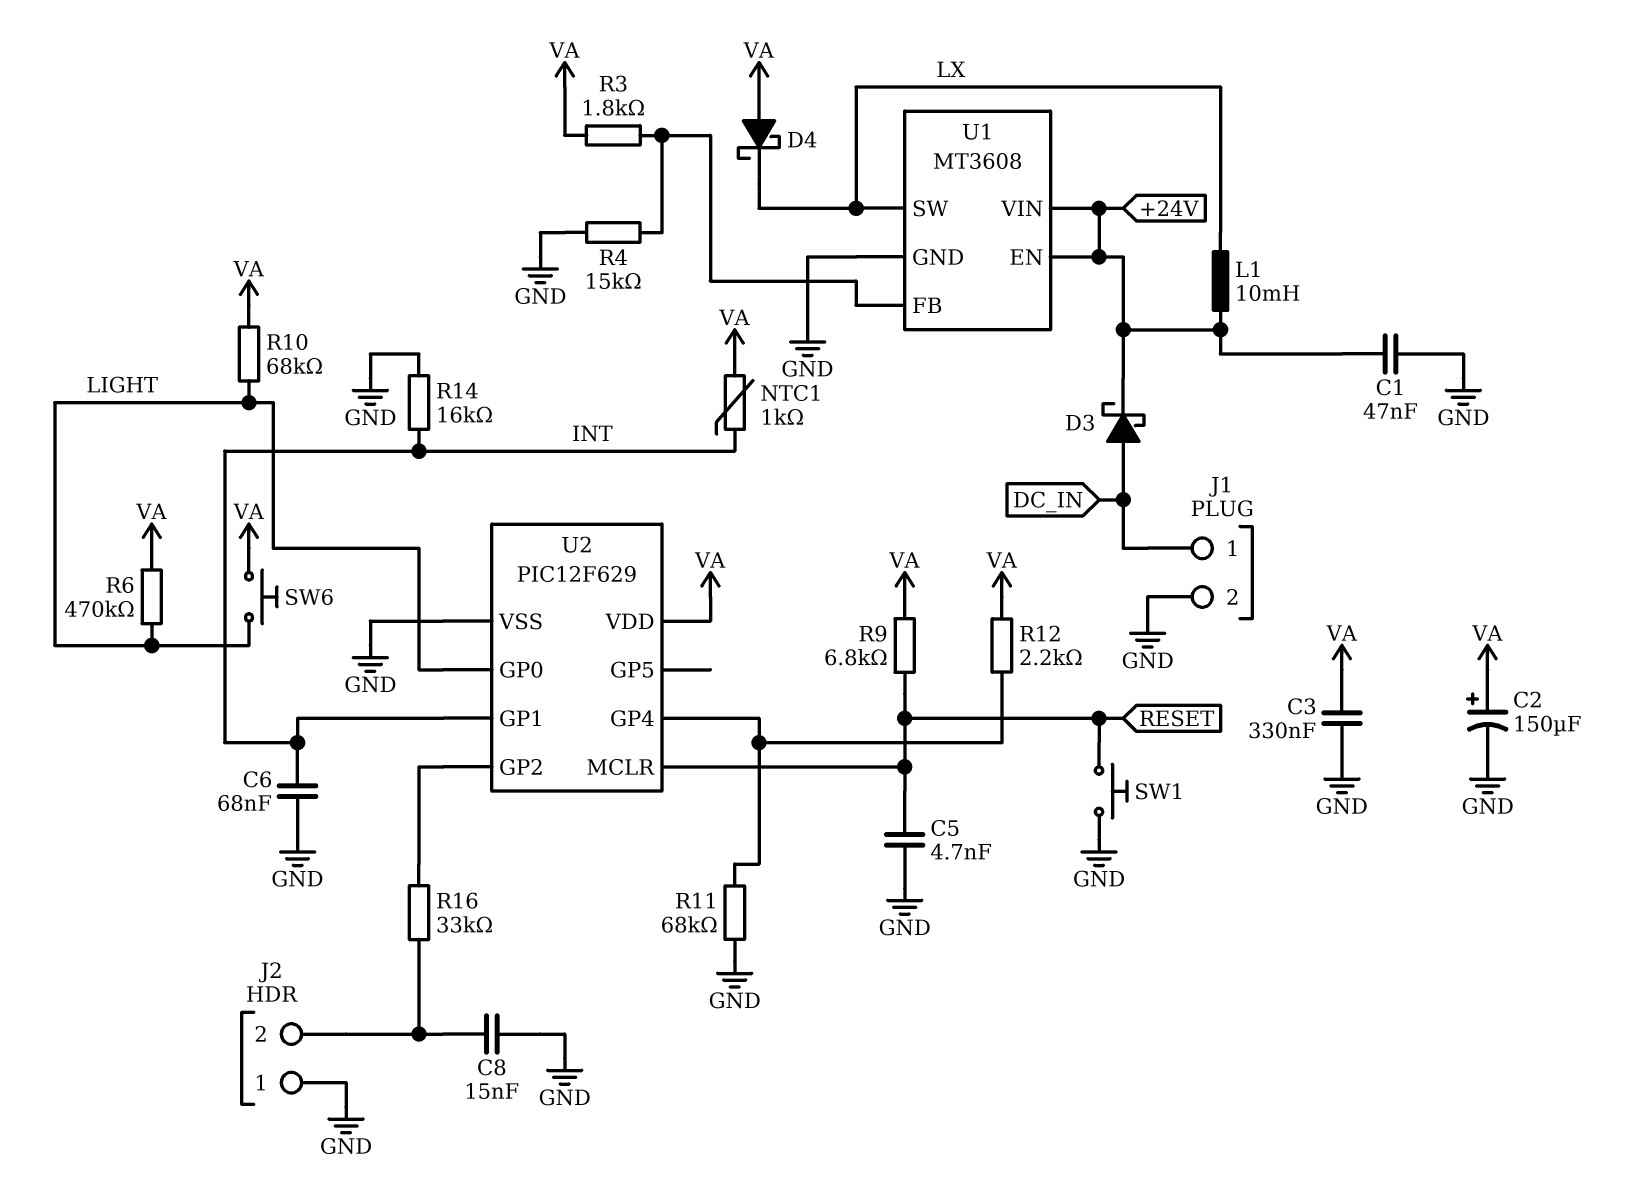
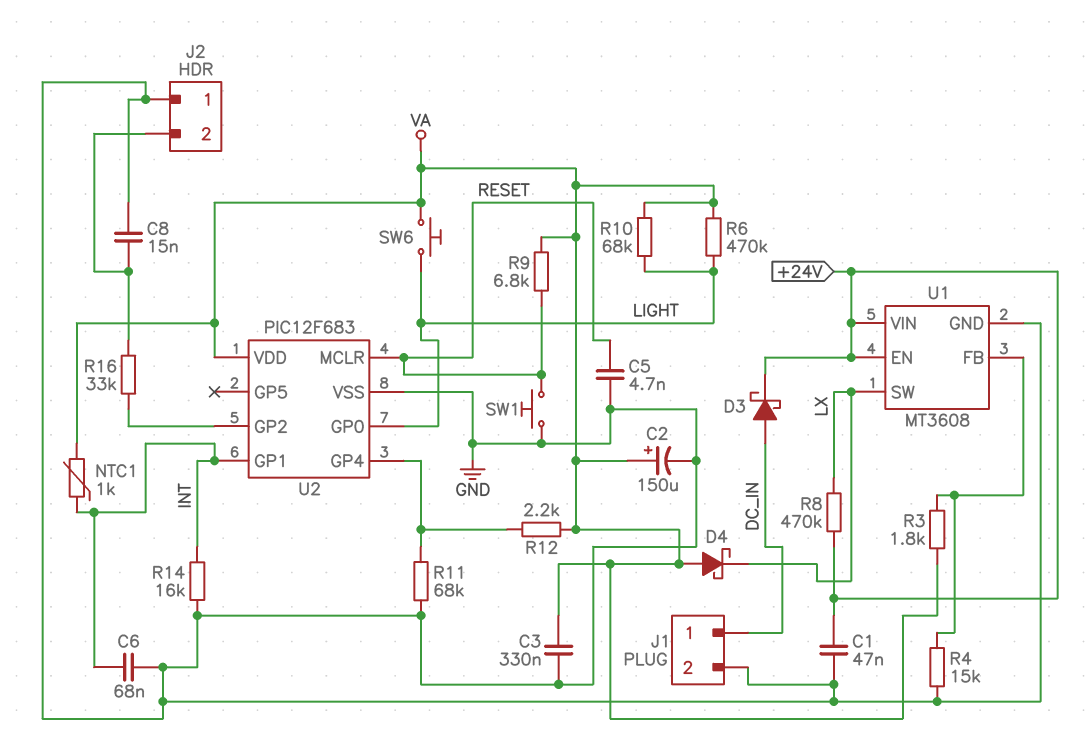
L1: 10mH (+24V, LX) -> none
R8: none -> 470k (+24V, LX)
U2: PIC12F629 -> PIC12F683

